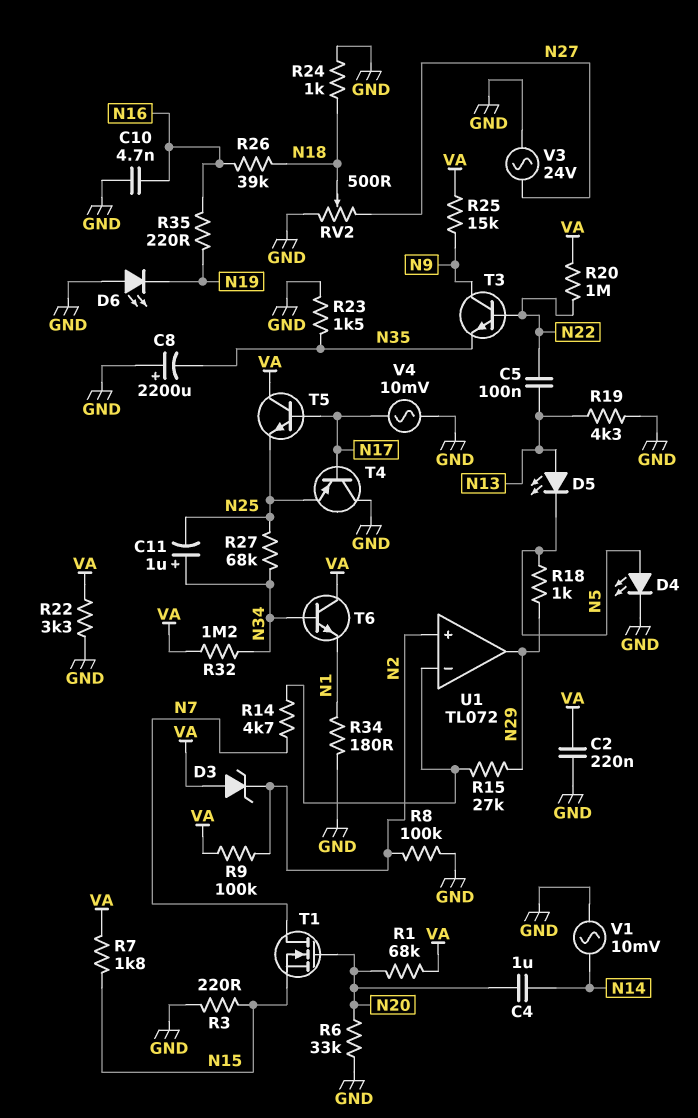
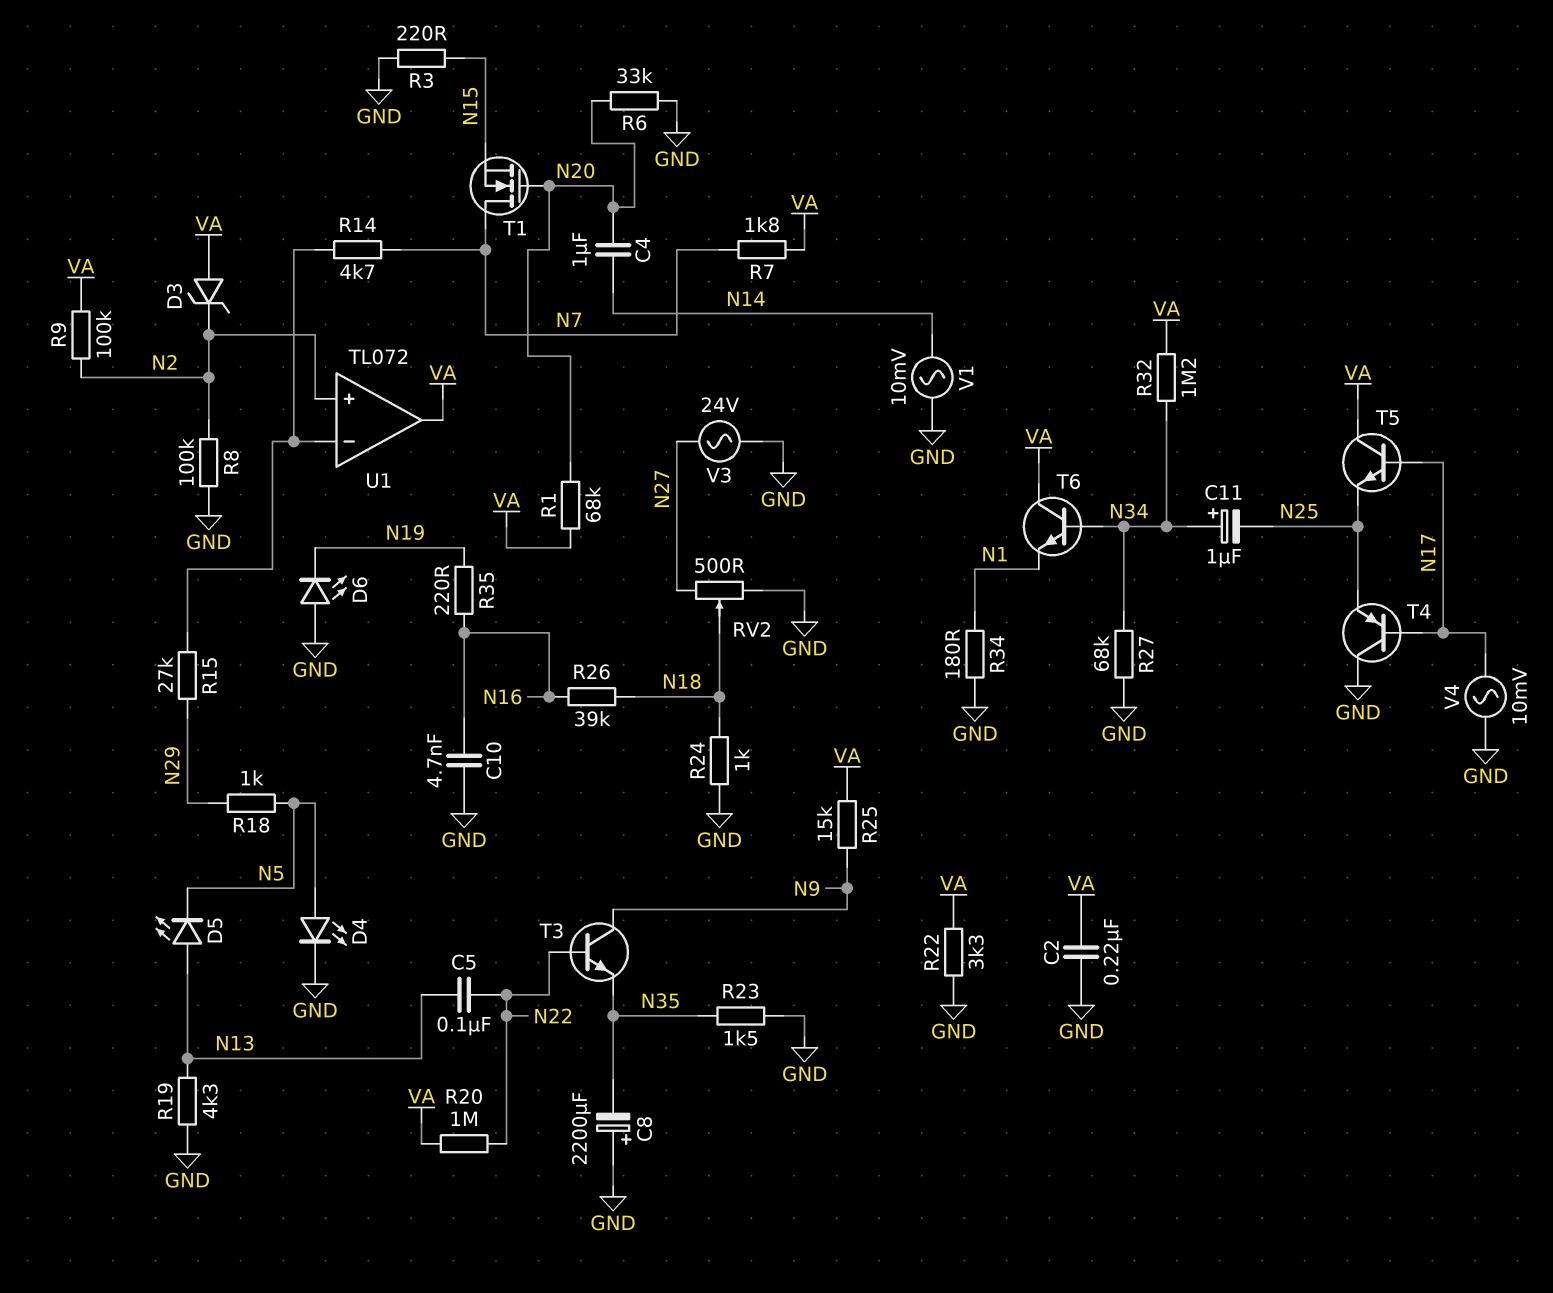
R7: 1.8k (N15, VA) -> 1.8k (N7, VA)
R27: 68k (N25, N34) -> 68k (GND, N34)
U1 pin out: N29 -> VA

